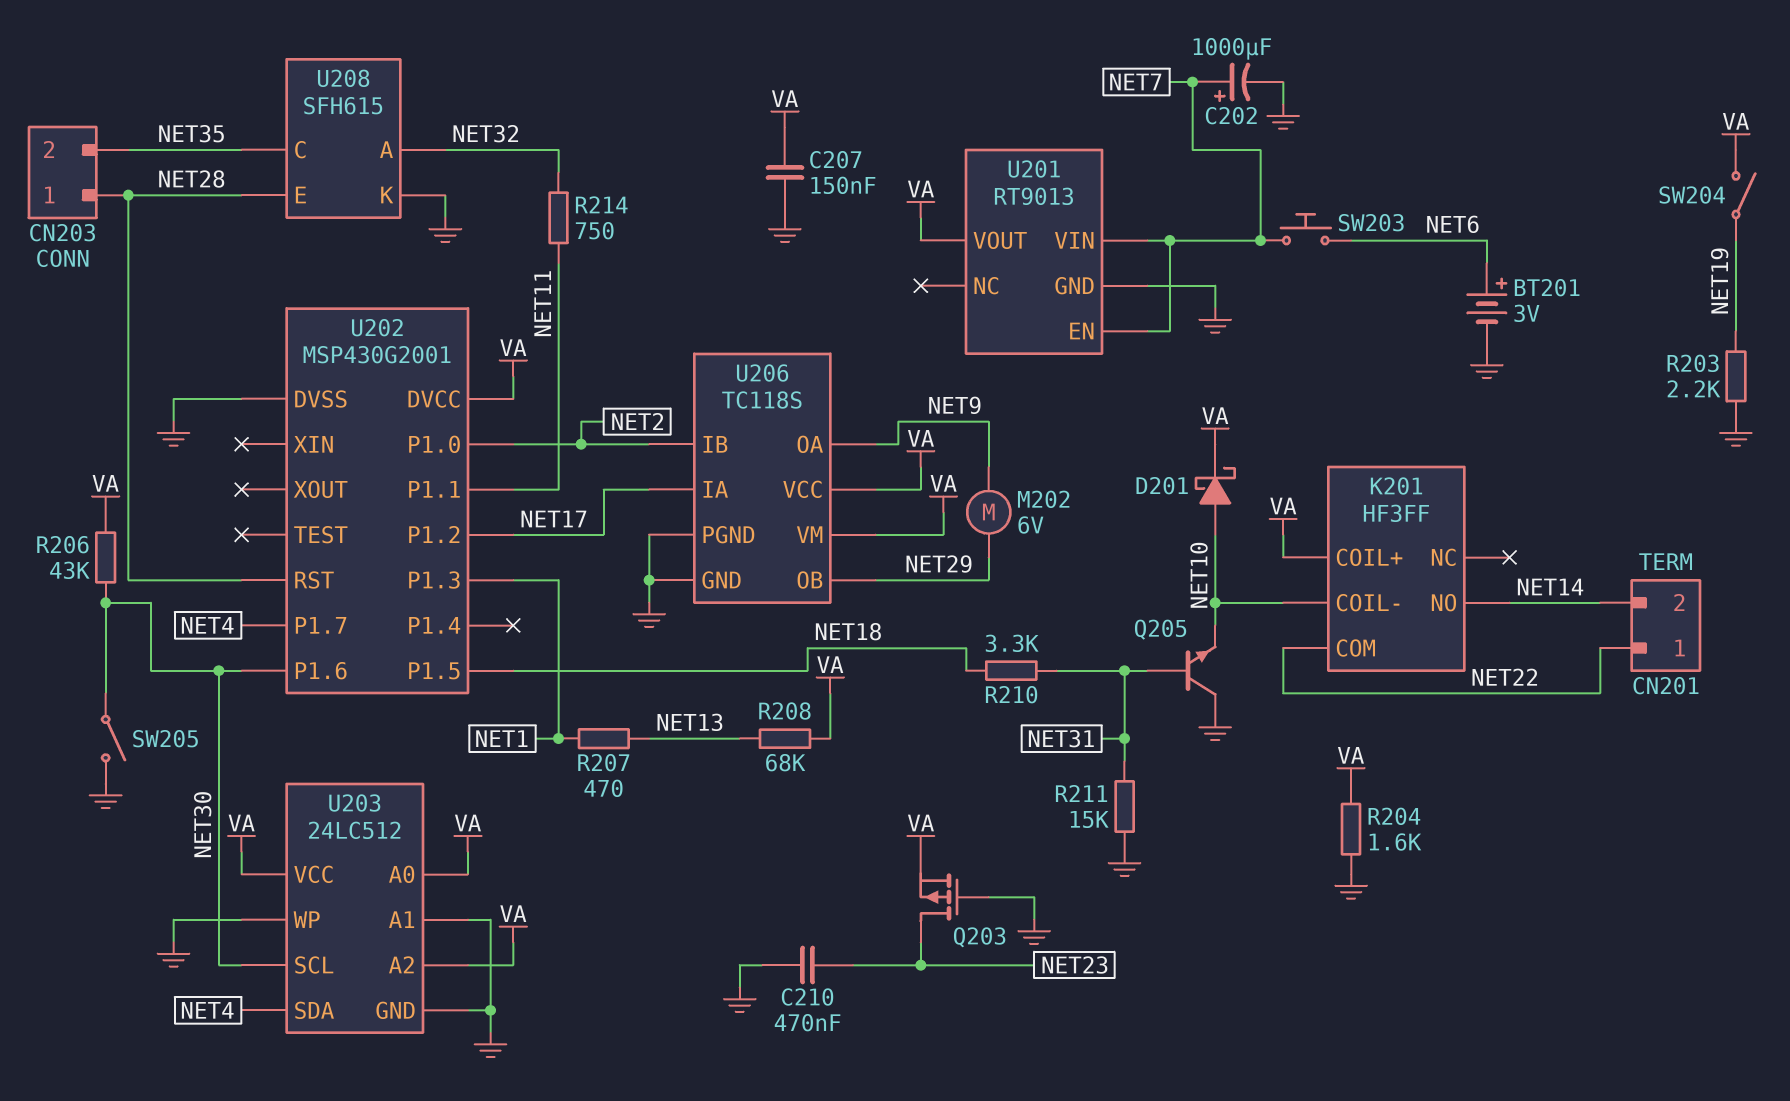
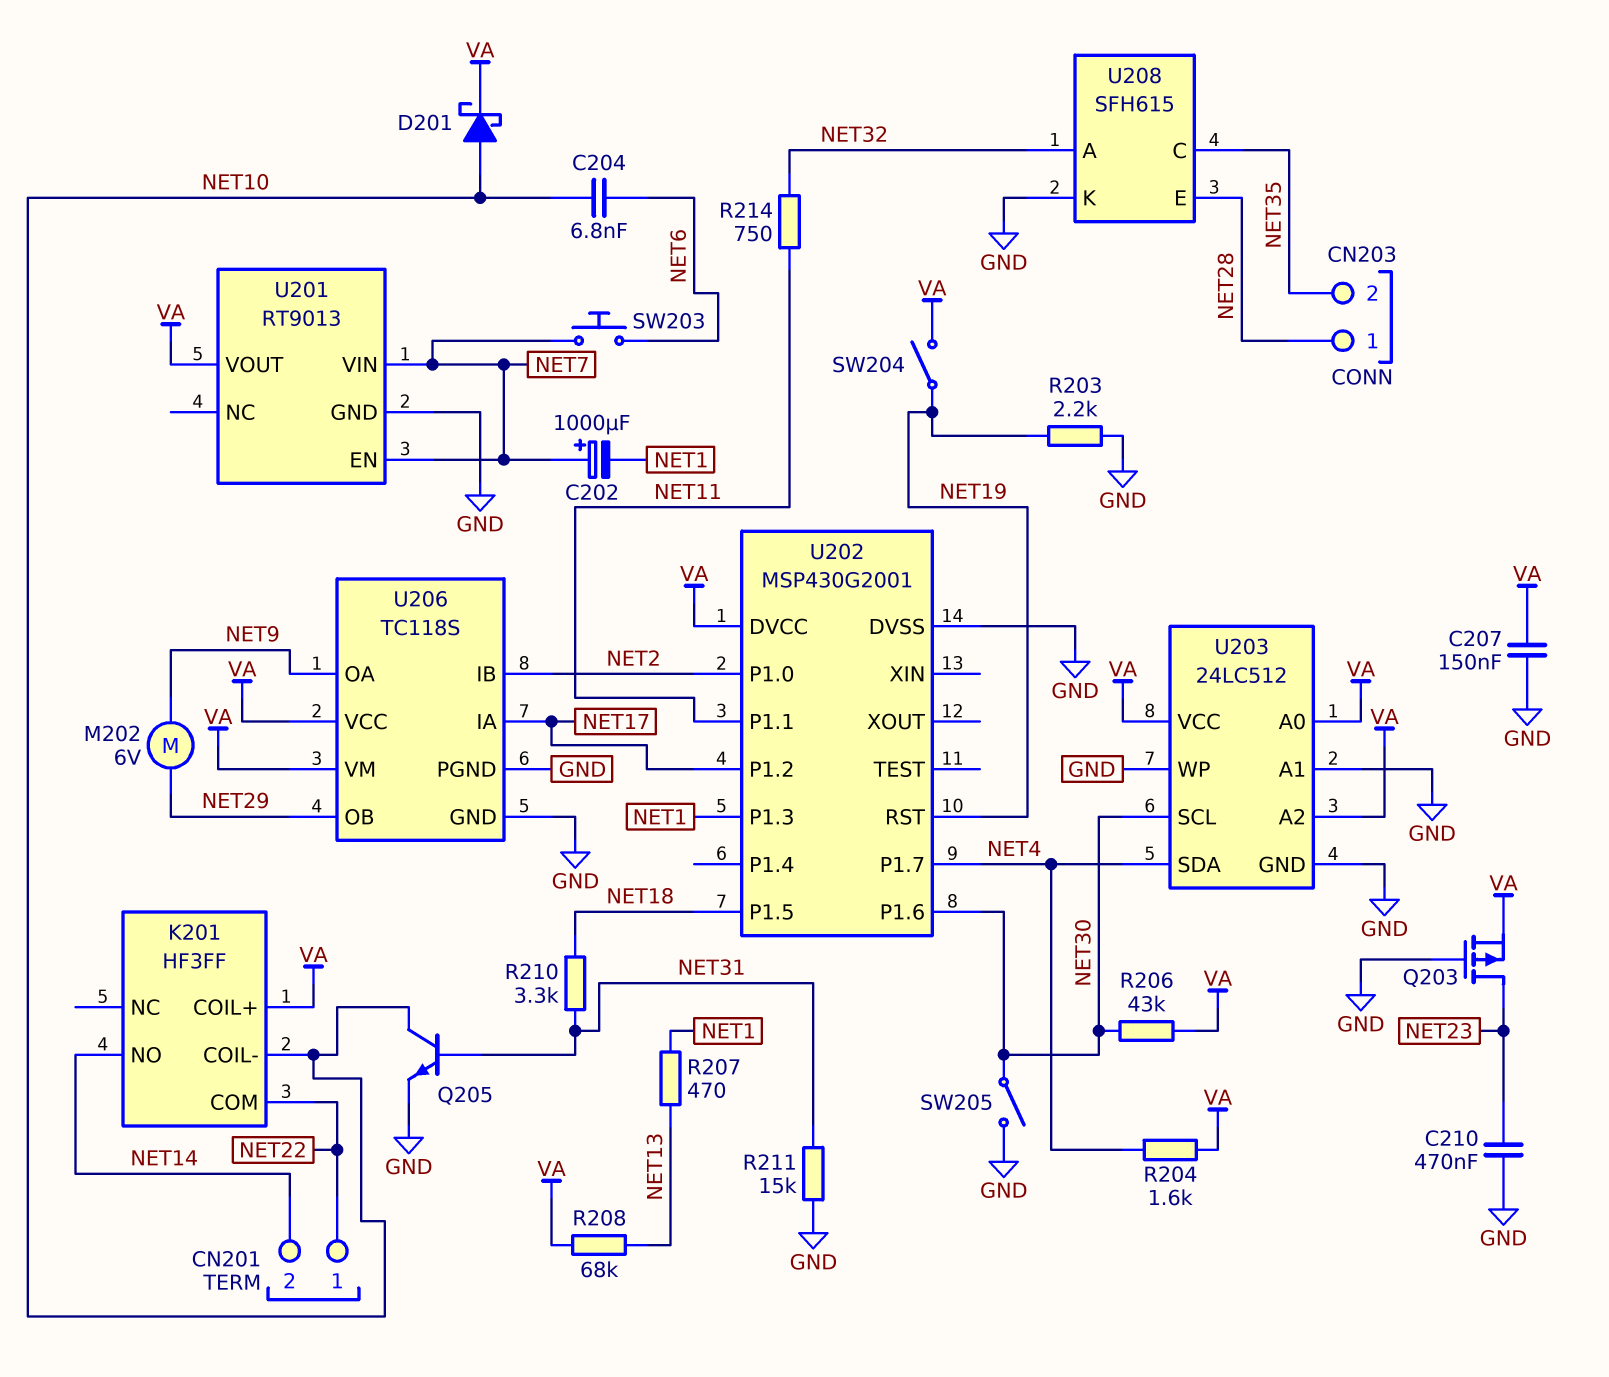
BT201: 3V (plus NET6, minus GND) -> none
C202: 1000uF (plus NET7, minus GND) -> 1000uF (plus NET7, minus NET1)
C204: none -> 6.8nF (NET6, NET10)
Q205: NPN (B NET31, C GND, E NET10) -> NPN (B NET31, C NET10, E GND)
R204: 1.6k (GND, VA) -> 1.6k (NET4, VA)
U202 pin RST: NET28 -> NET19

